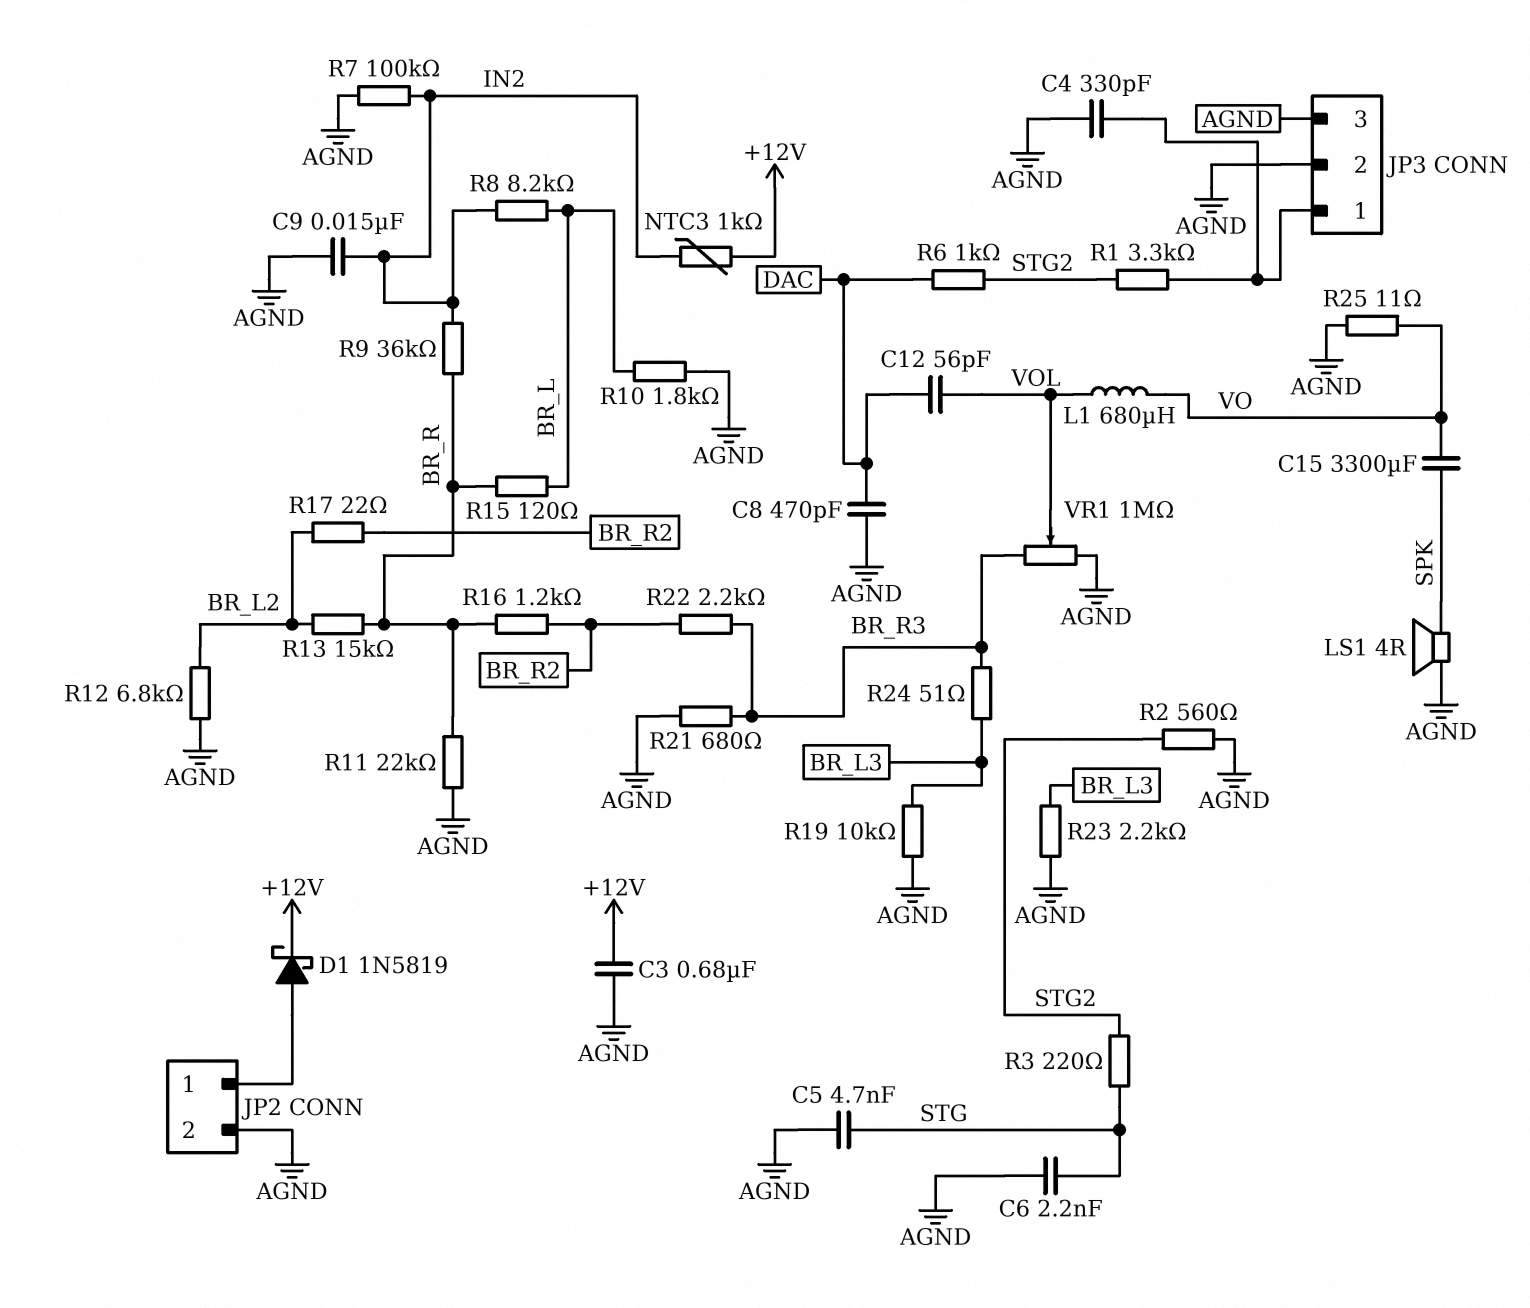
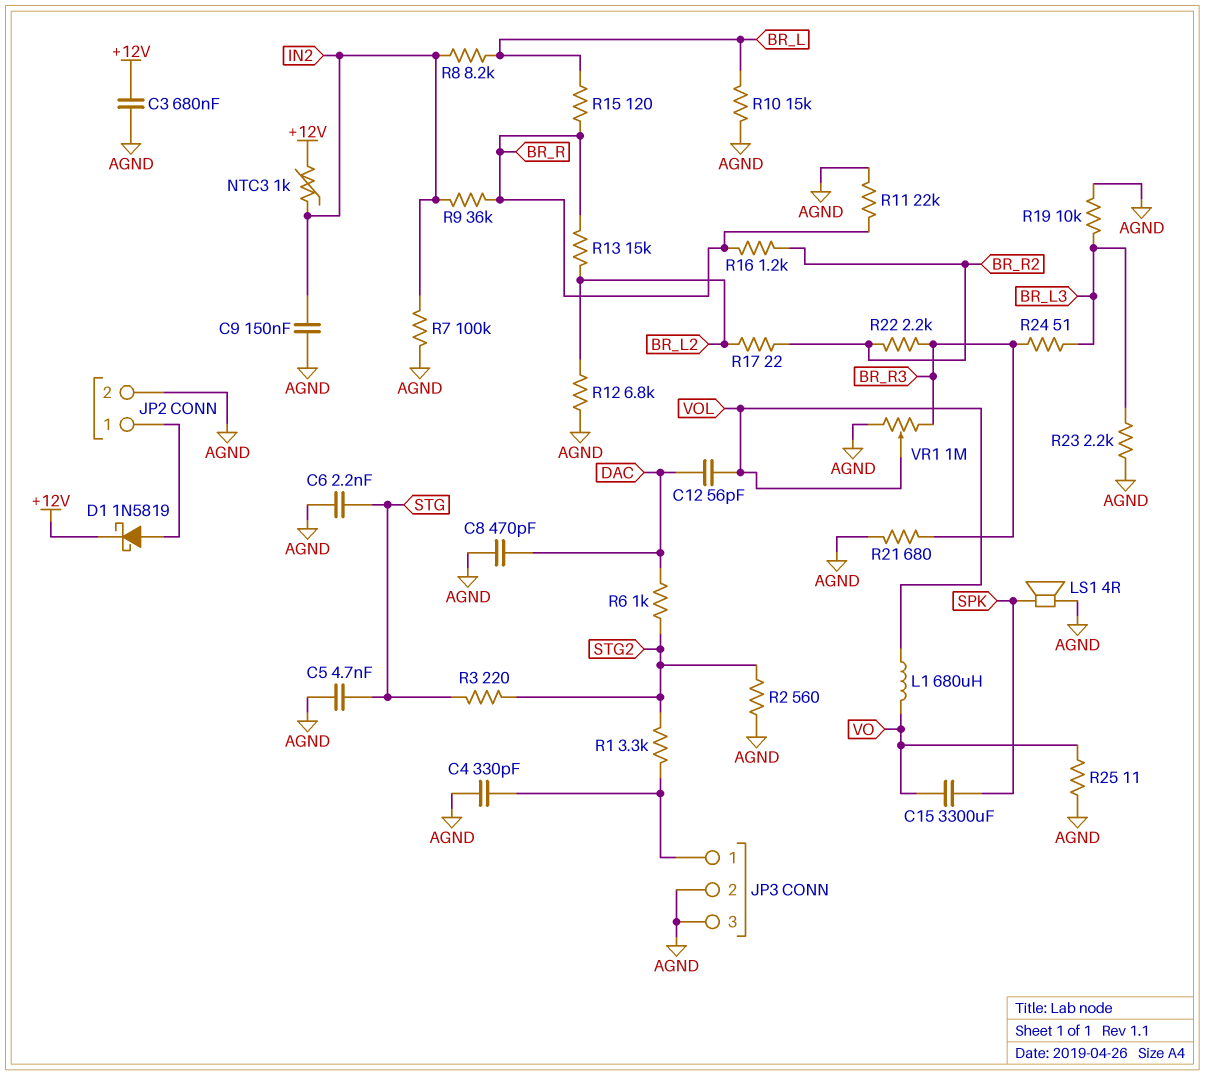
C9: 15nF (AGND, IN2) -> 150nF (AGND, IN2)
R10: 1.8k (AGND, BR_L) -> 15k (AGND, BR_L)

